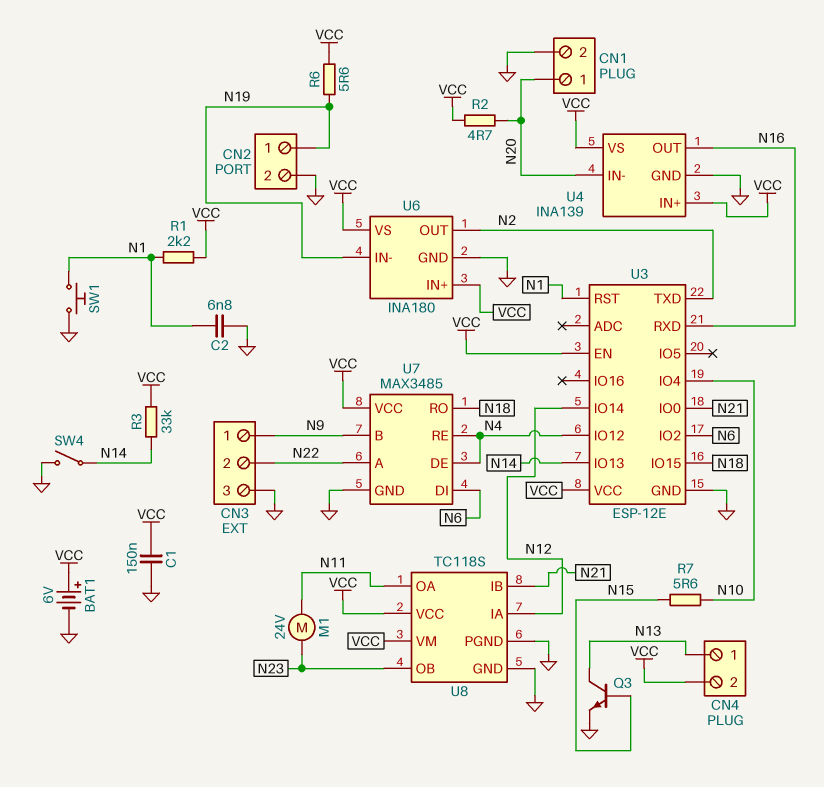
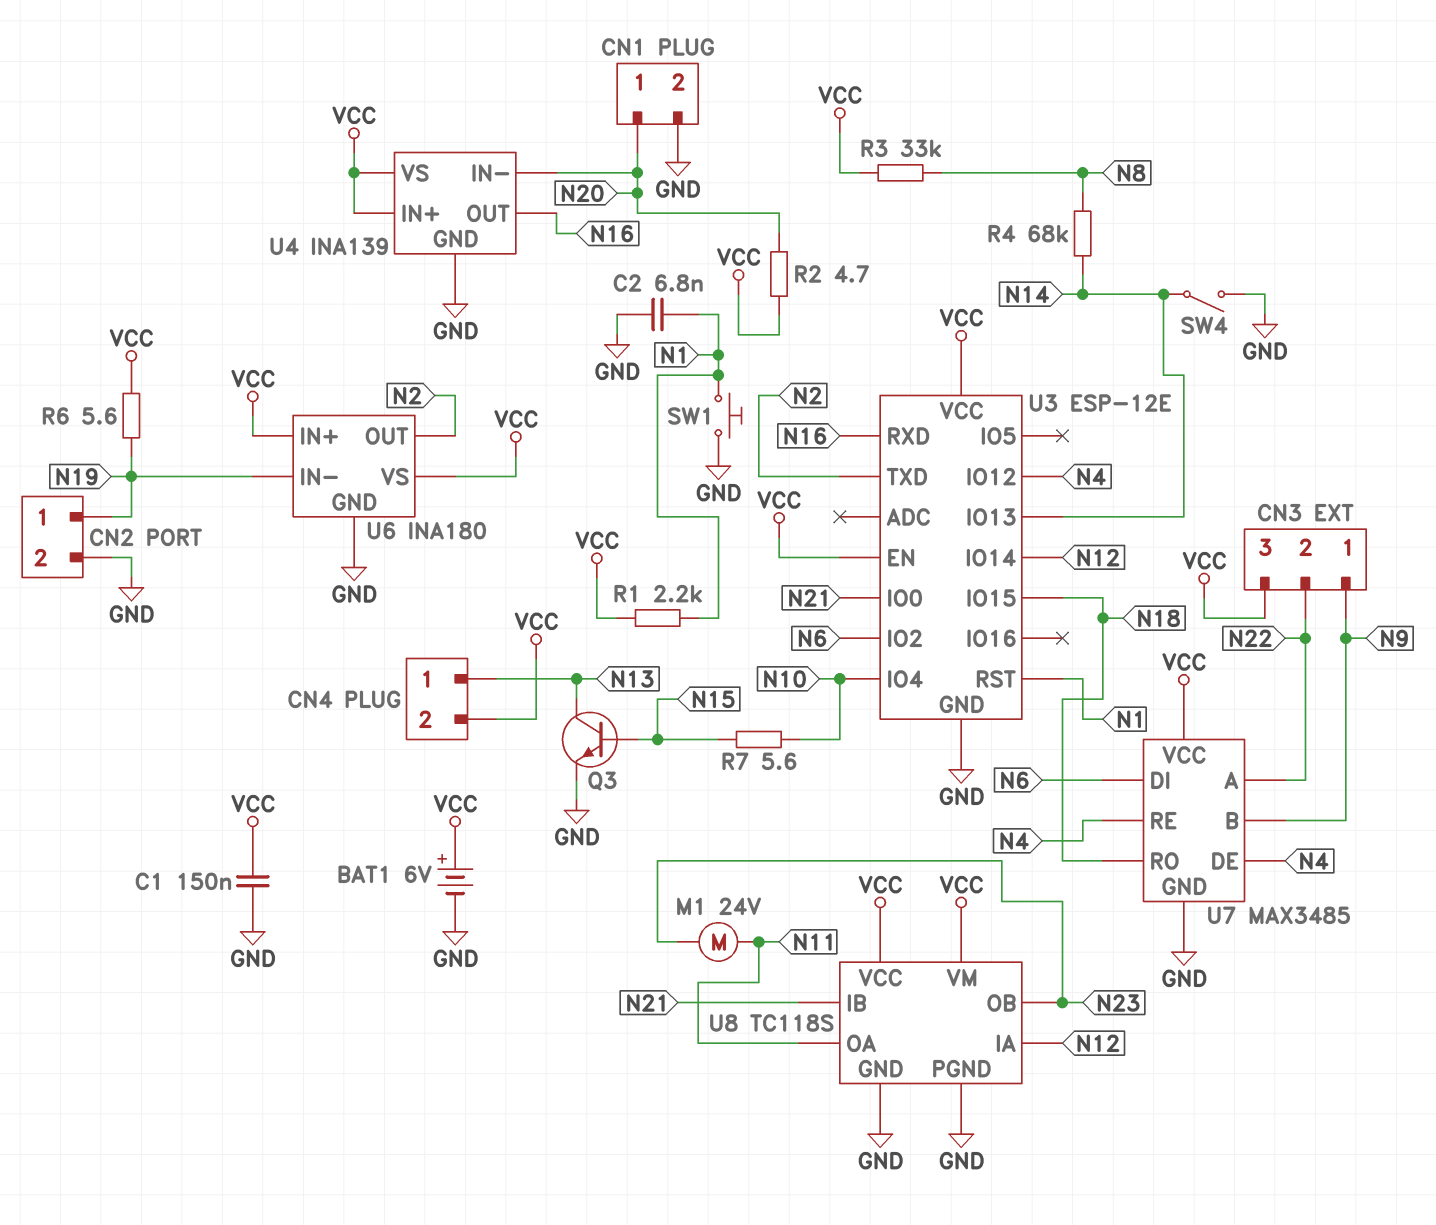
CN3 pin 3: GND -> VCC
R3: 33k (N14, VCC) -> 33k (N8, VCC)
R4: none -> 68k (N8, N14)

